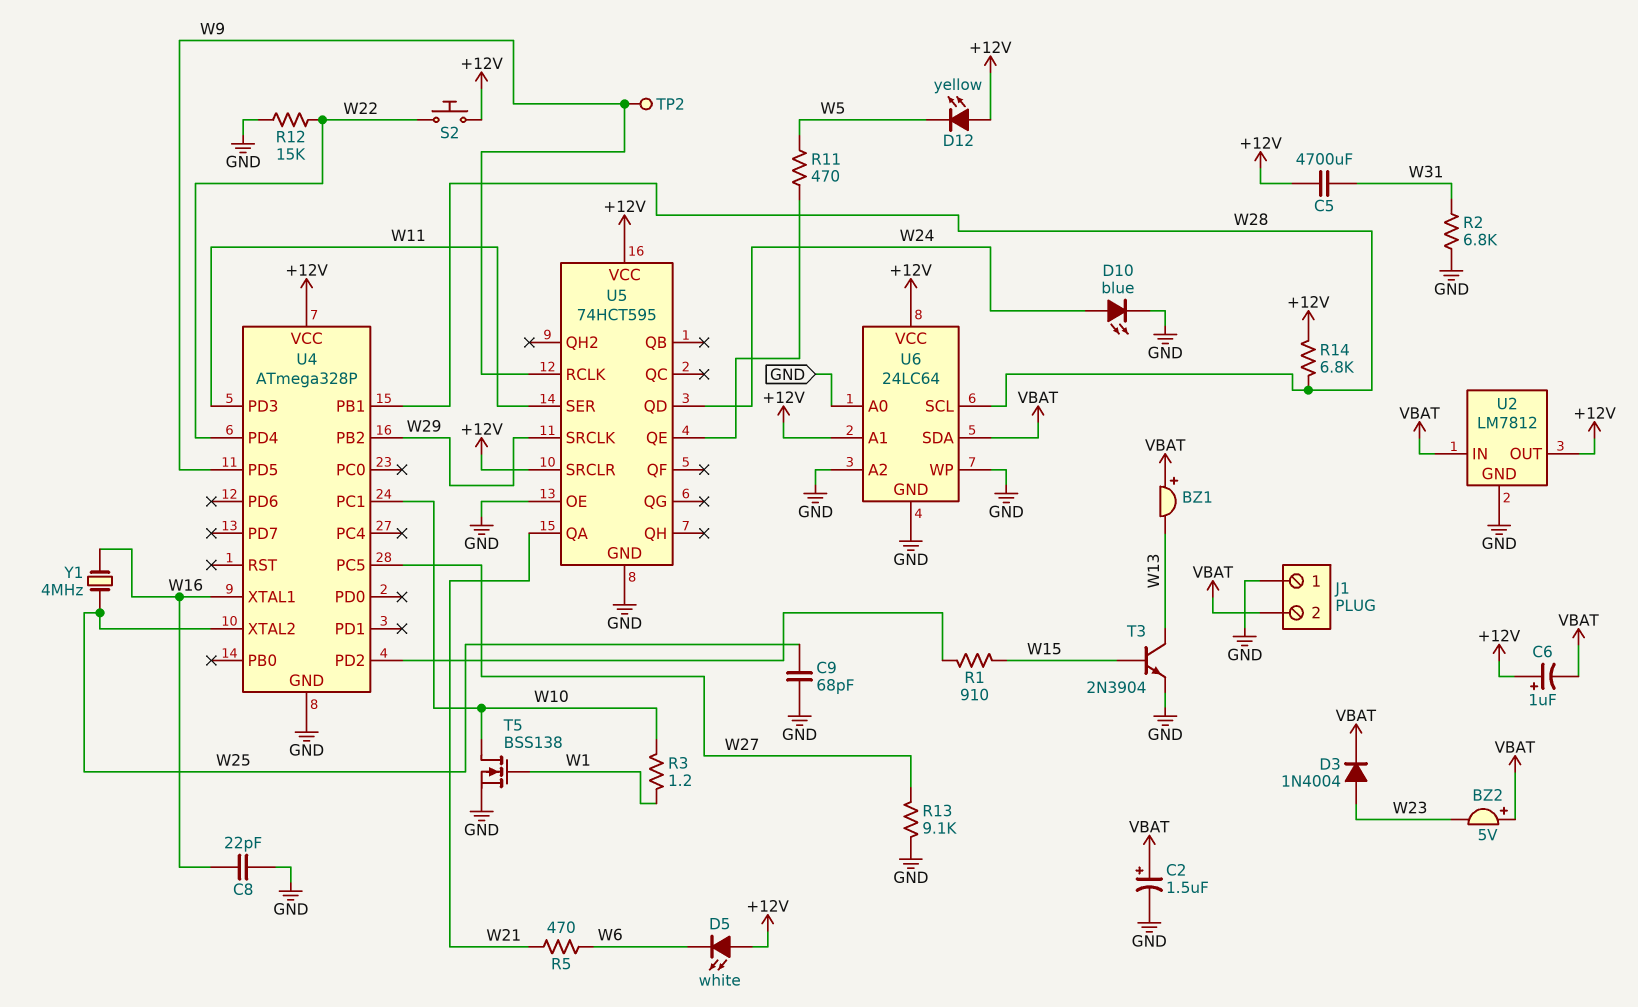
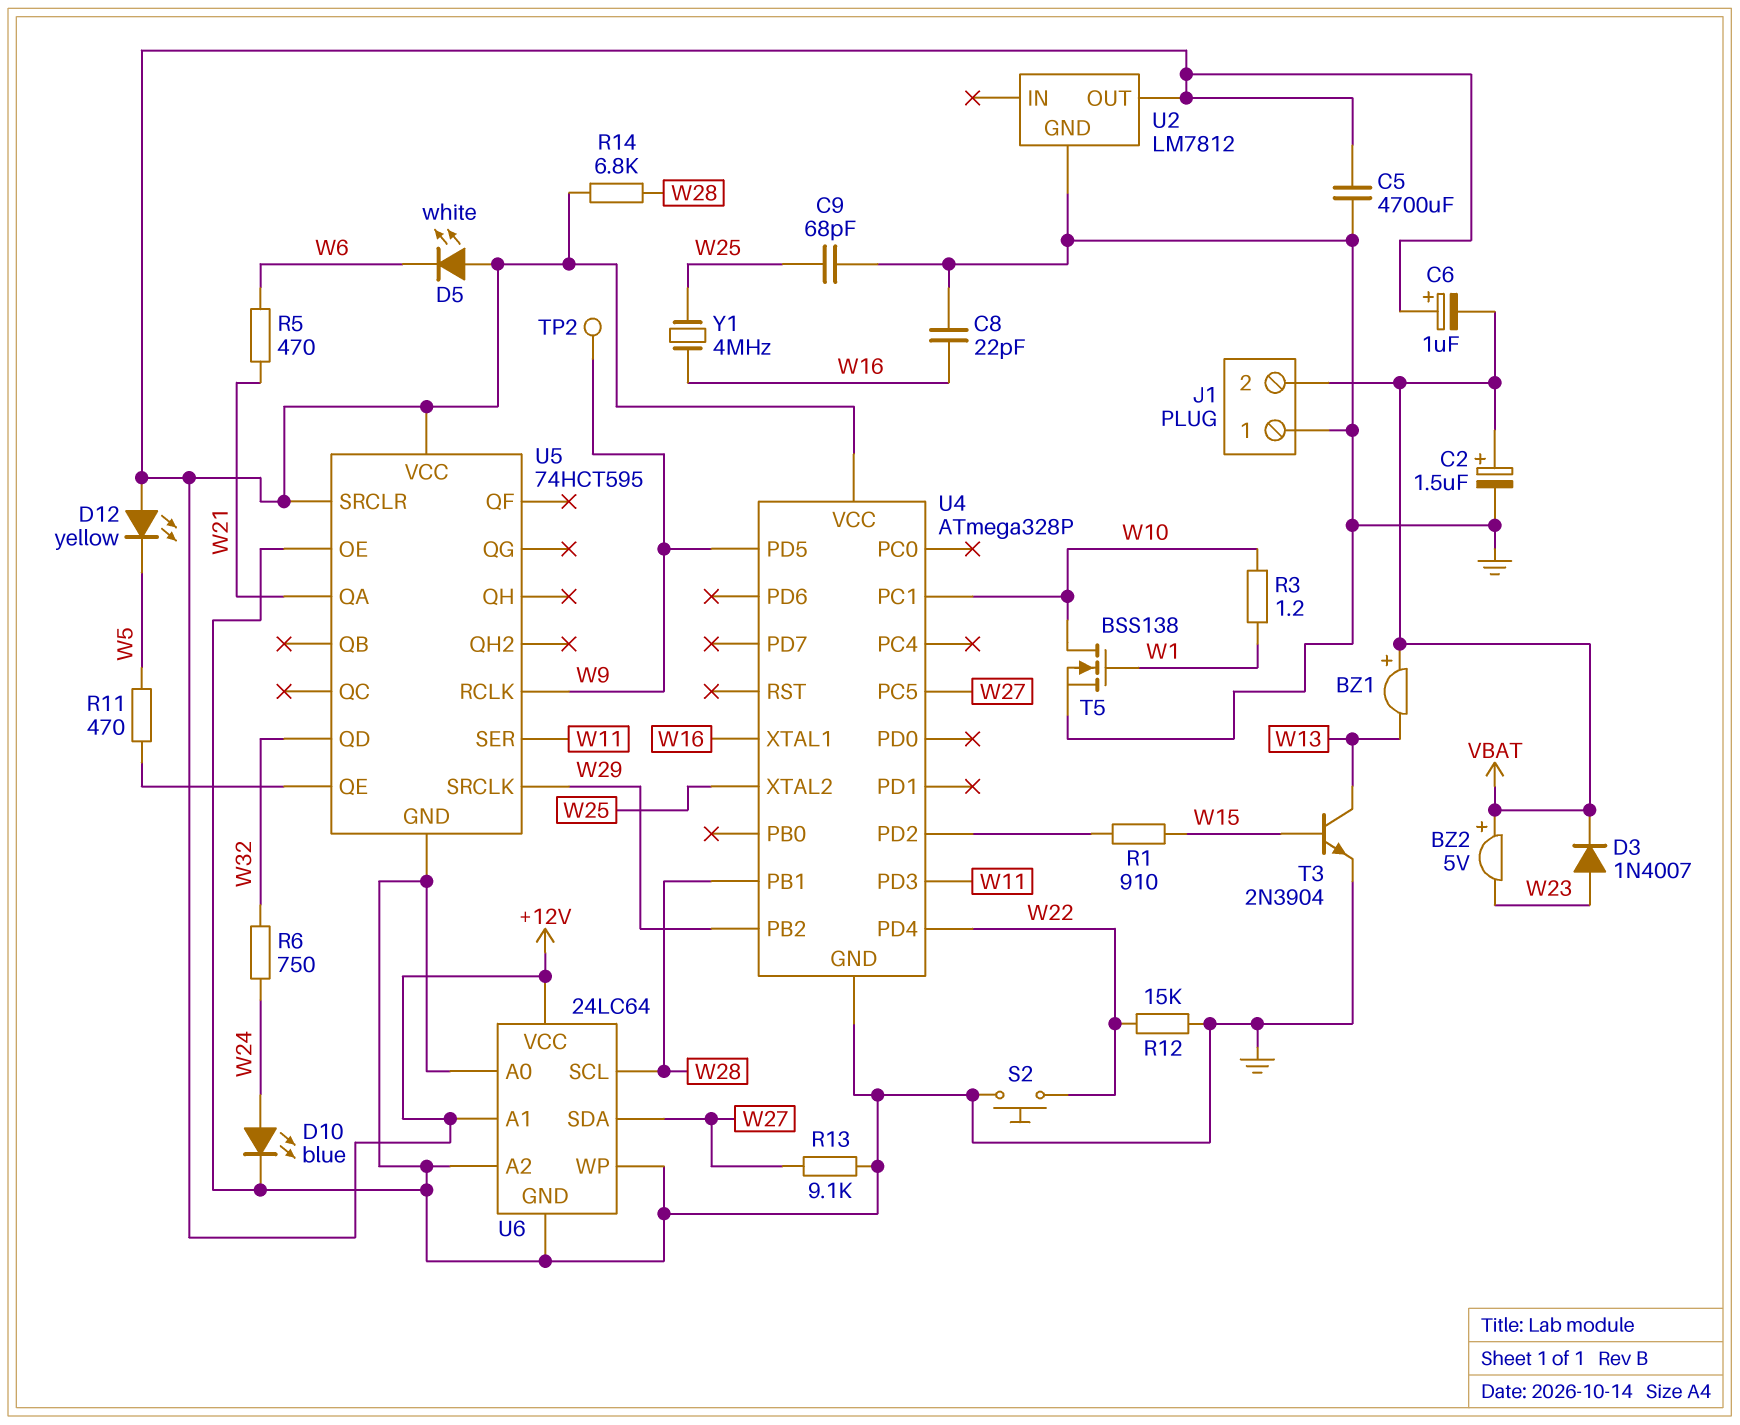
C5: 4700uF (+12V, W31) -> 4700uF (+12V, GND)
D3: diode 1N4004 (A W23, K VBAT) -> diode 1N4007 (A W23, K VBAT)
R2: 6.8k (GND, W31) -> none
R6: none -> 750 (W24, W32)
S2: button (+12V, W22) -> button (GND, W22)
U2 pin IN: VBAT -> none
U5 pin QD: W24 -> W32
U6 pin SDA: VBAT -> W27

